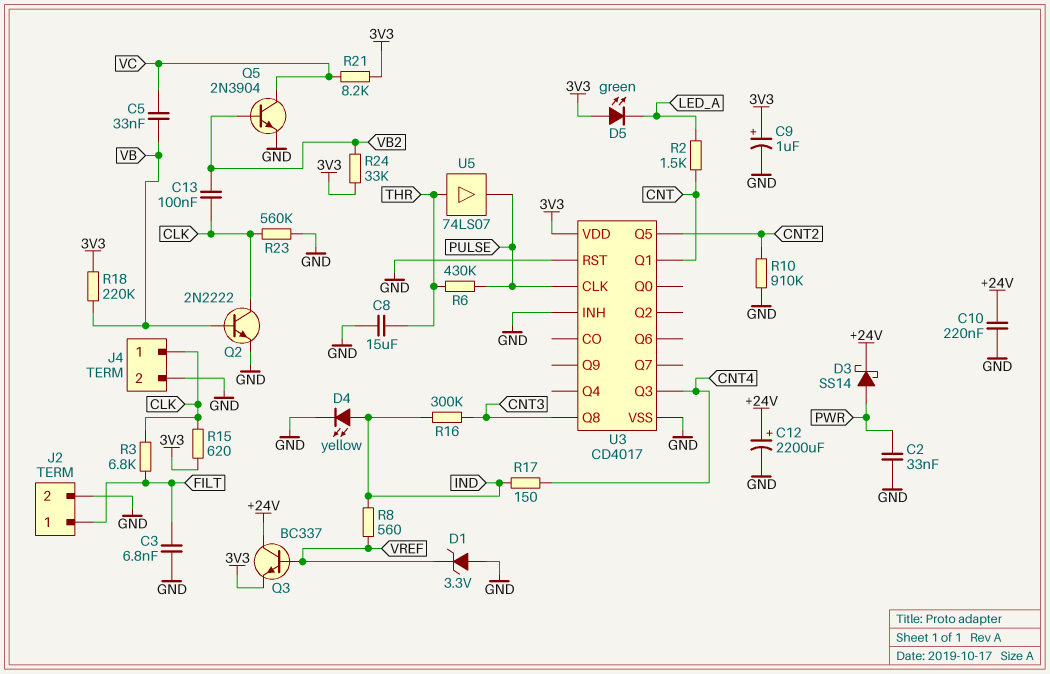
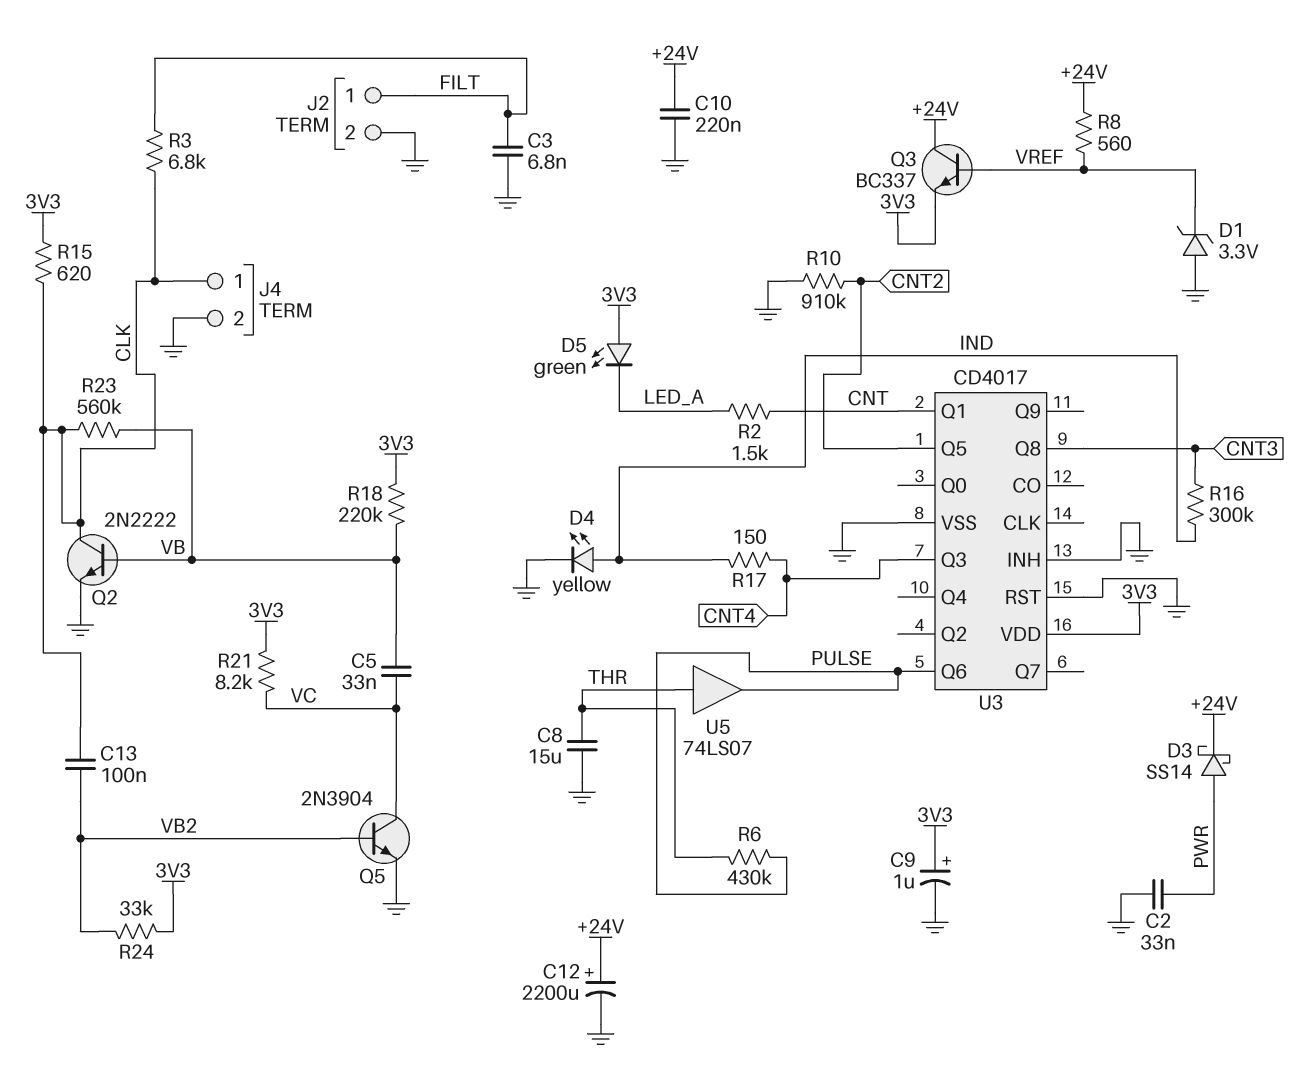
R8: 560 (IND, VREF) -> 560 (+24V, VREF)
R23: 560k (CLK, GND) -> 560k (CLK, VB)
U3 pin CLK: PULSE -> none
U3 pin Q6: none -> PULSE

